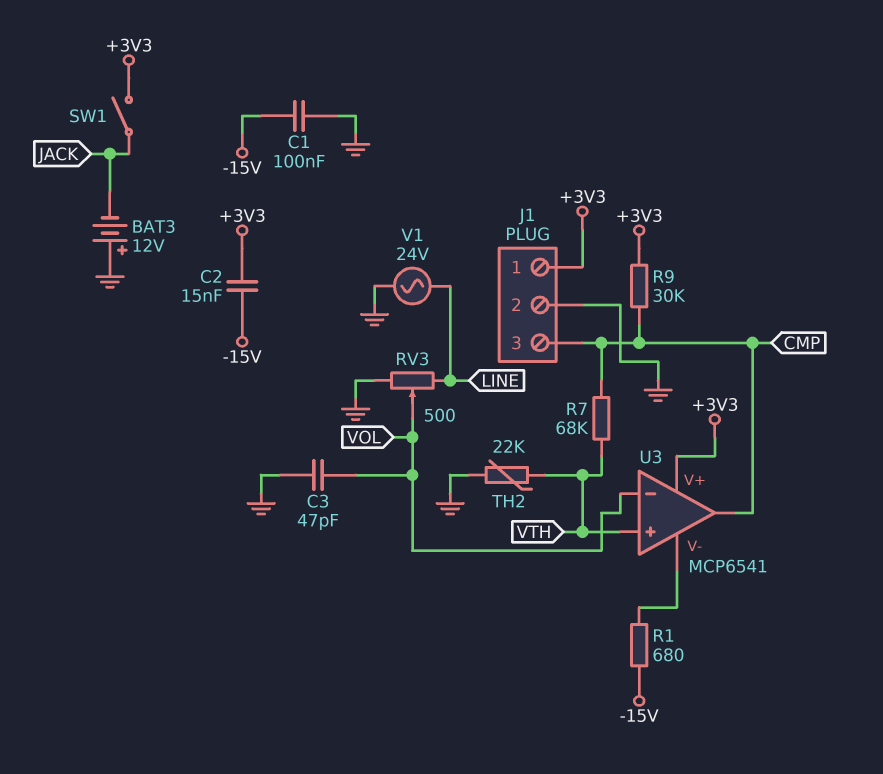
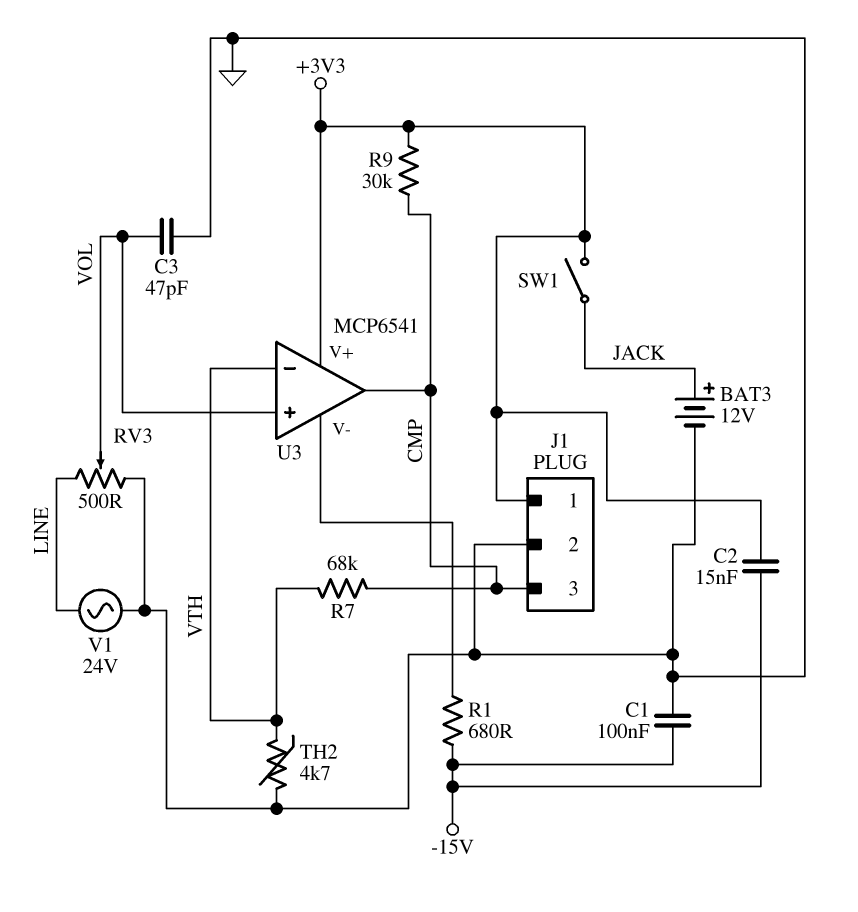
BAT3: 12V (plus GND, minus JACK) -> 12V (plus JACK, minus GND)
TH2: 22k (GND, VTH) -> 4.7k (GND, VTH)
U3 pin in+: VTH -> VOL
U3 pin in-: VOL -> VTH

